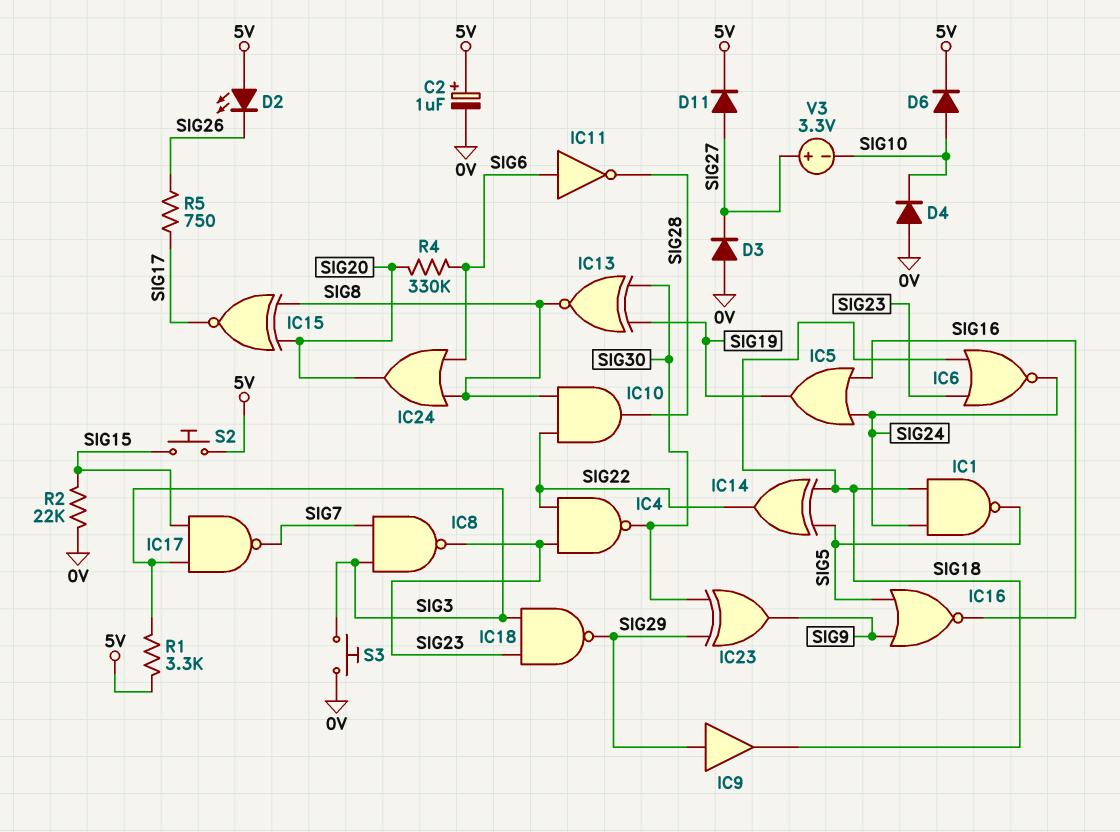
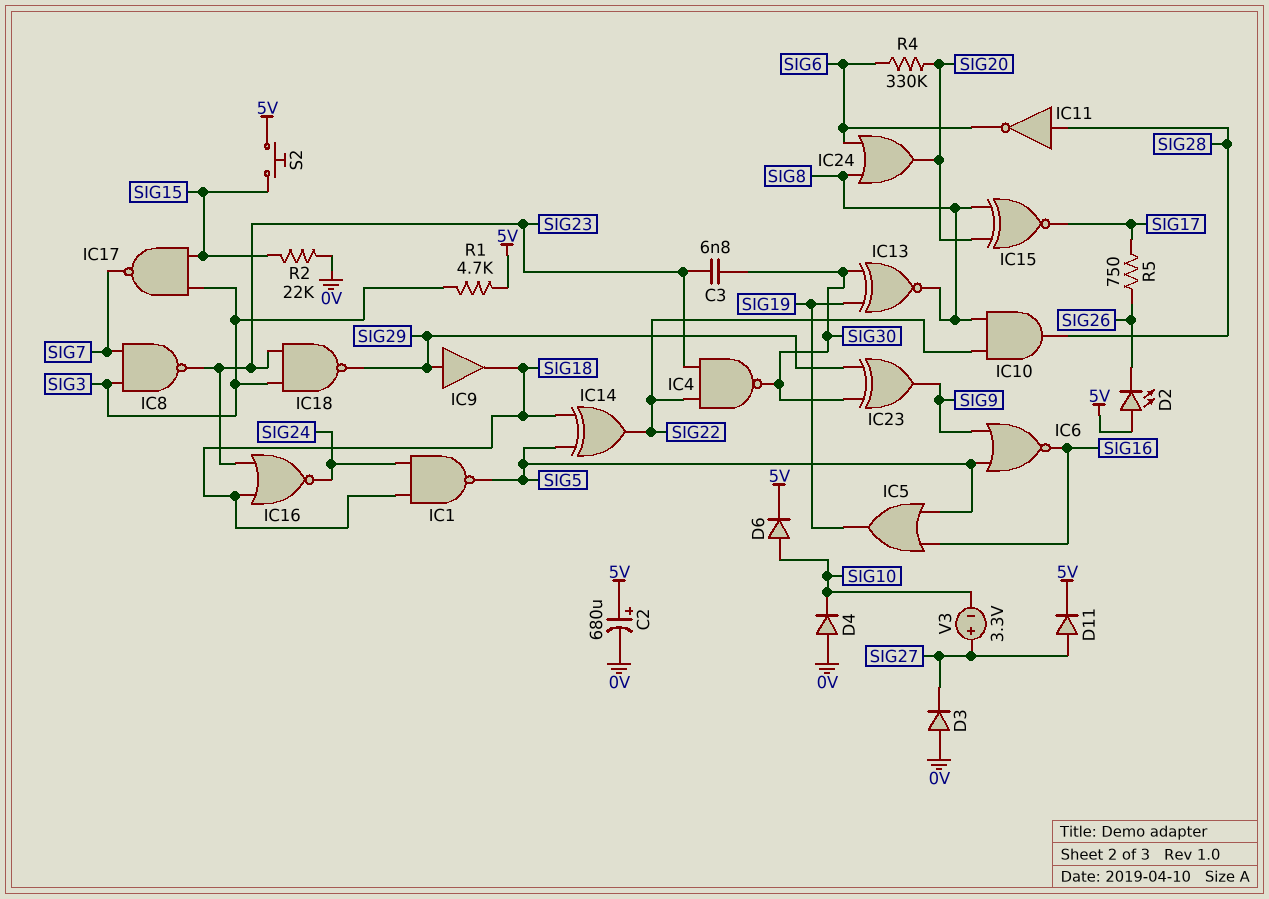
C2: 1uF (plus 5V, minus 0V) -> 680uF (plus 5V, minus 0V)
C3: none -> 6.8nF (SIG23, SIG30)
IC5: OR (in SIG16, in SIG24, out SIG19) -> OR (in SIG5, in SIG16, out SIG19)
IC6: NOR (in SIG18, in SIG23, out SIG24) -> NOR (in SIG5, in SIG9, out SIG16)
IC11: NOT (in SIG6, out SIG28) -> NOT (in SIG28, out SIG6)
IC16: NOR (in SIG5, in SIG9, out SIG16) -> NOR (in SIG18, in SIG23, out SIG24)
R1: 3.3k (5V, SIG3) -> 4.7k (5V, SIG3)
S3: button (0V, SIG3) -> none

